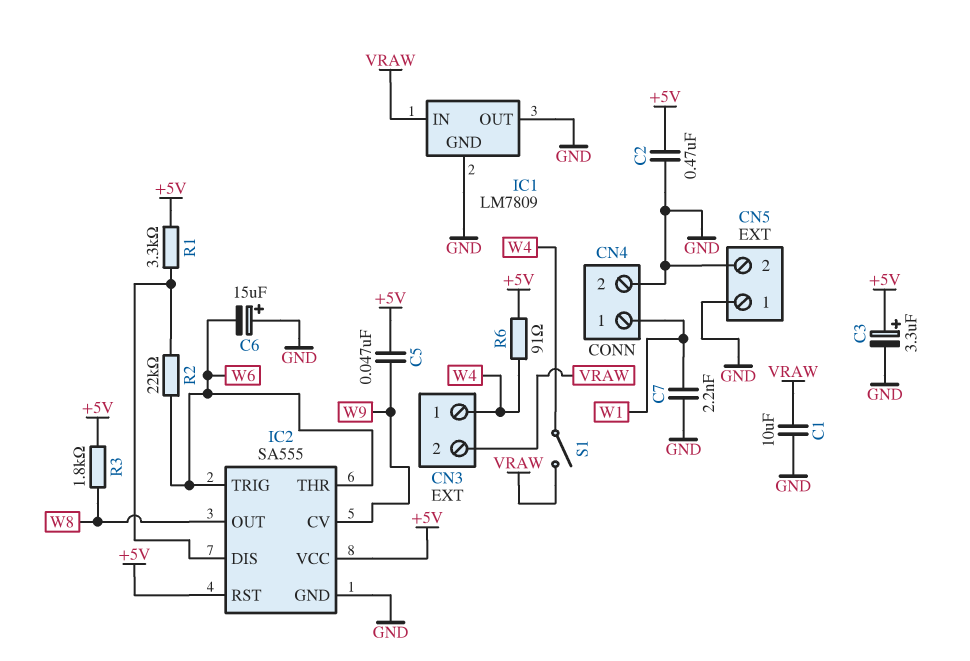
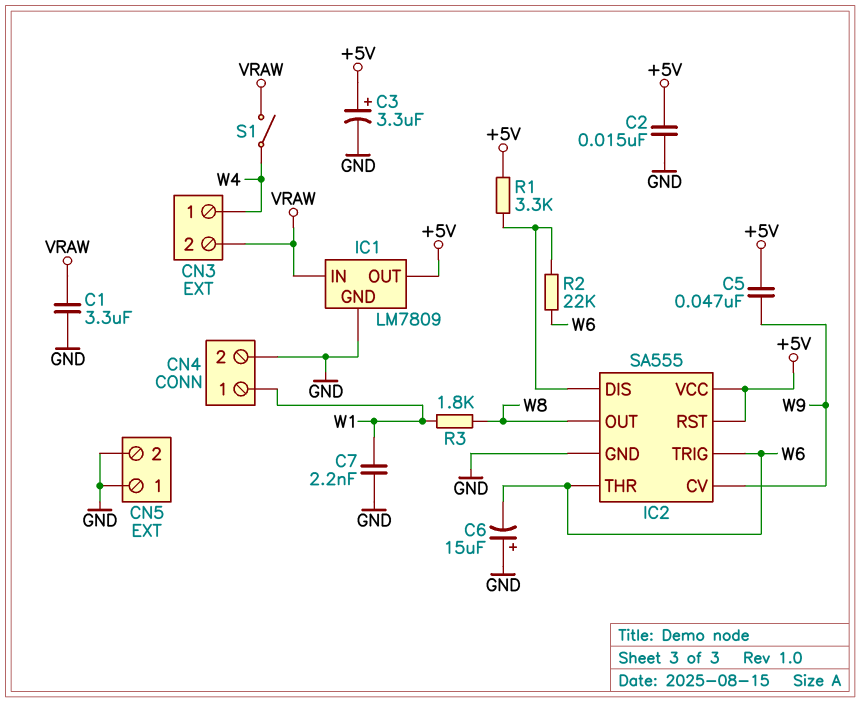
C1: 10uF (GND, VRAW) -> 3.3uF (GND, VRAW)
C2: 470nF (+5V, GND) -> 15nF (+5V, GND)
IC1 pin OUT: GND -> +5V
R3: 1.8k (+5V, W8) -> 1.8k (W1, W8)
R6: 91 (+5V, W4) -> none

